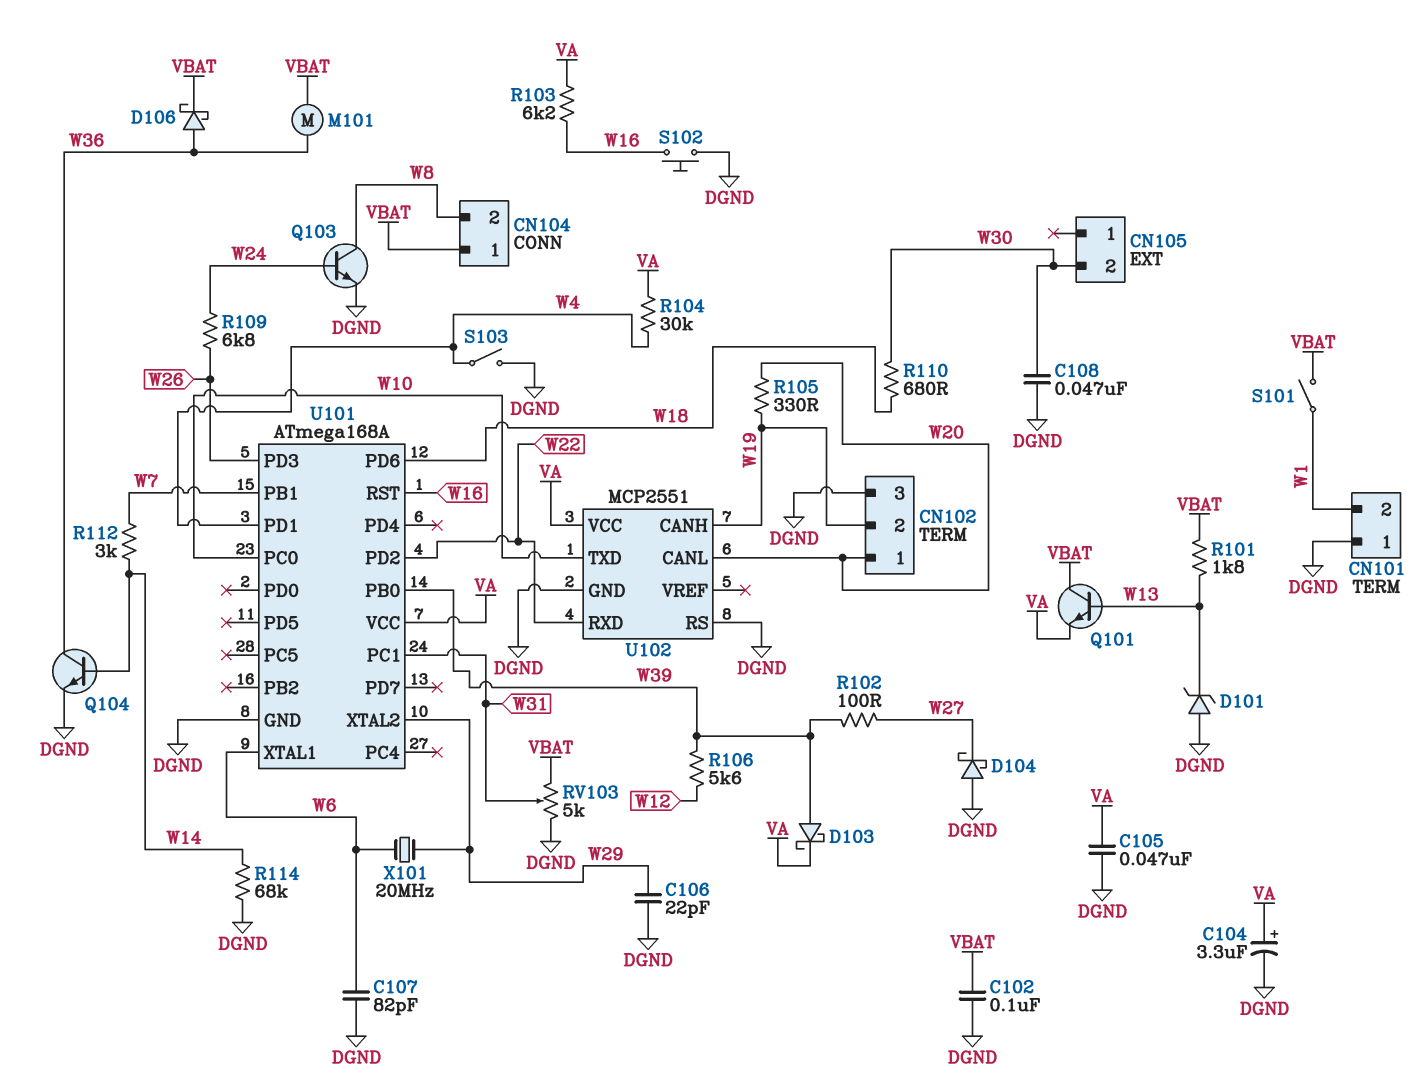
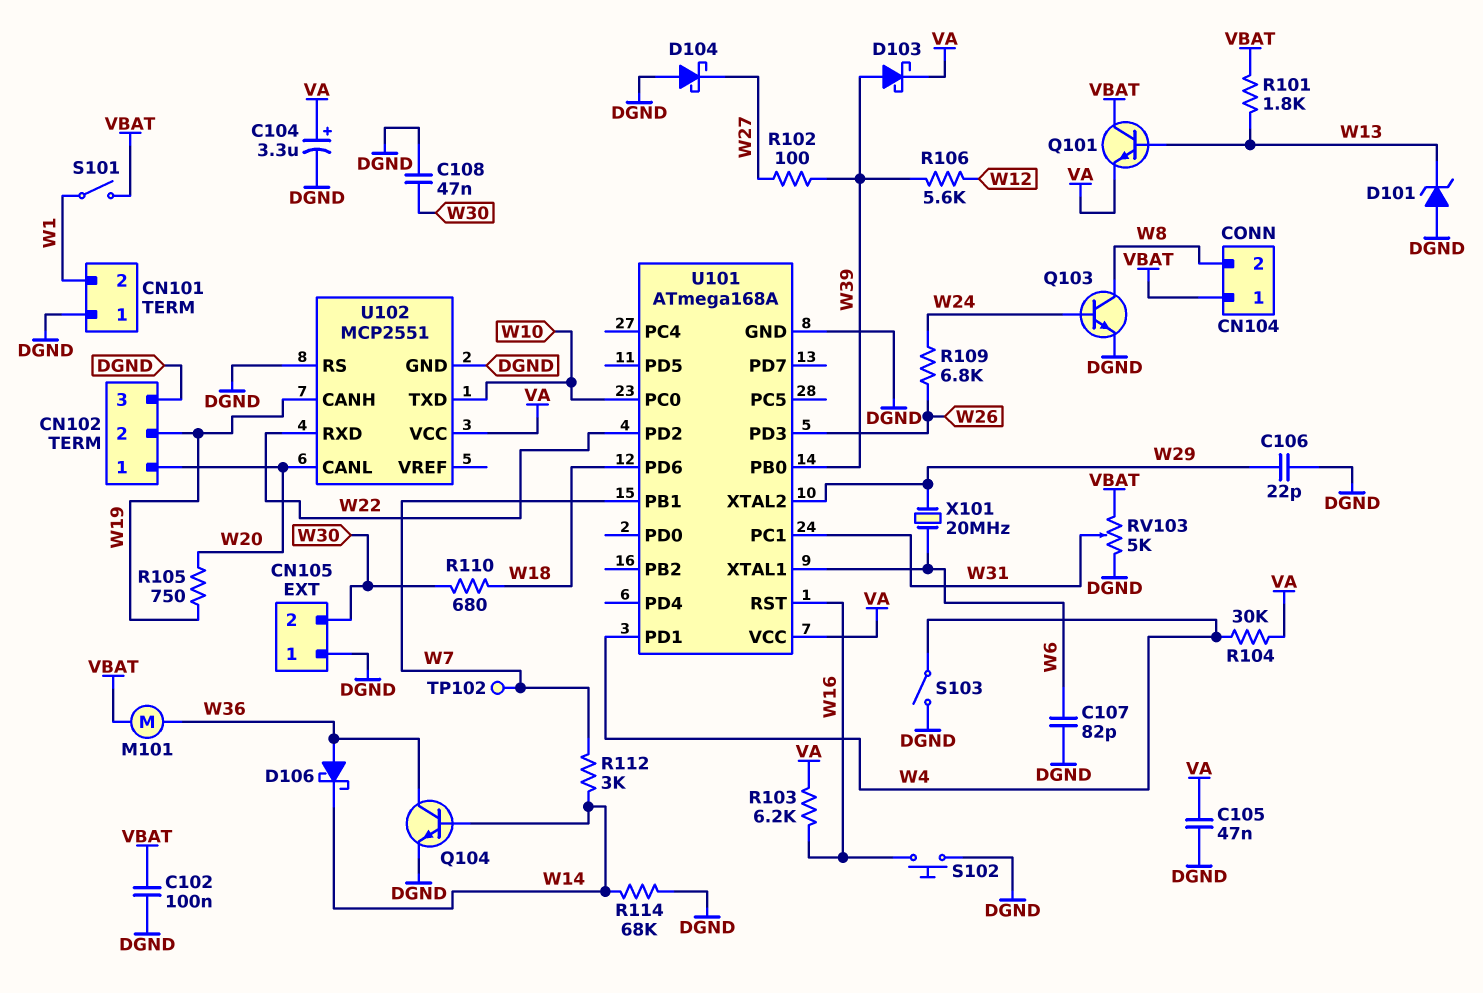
CN105 pin 1: none -> DGND
D106: schottky (A W36, K VBAT) -> schottky (A W36, K W14)
R105: 330 (W19, W20) -> 750 (W19, W20)
TP102: none -> test point (W7)

